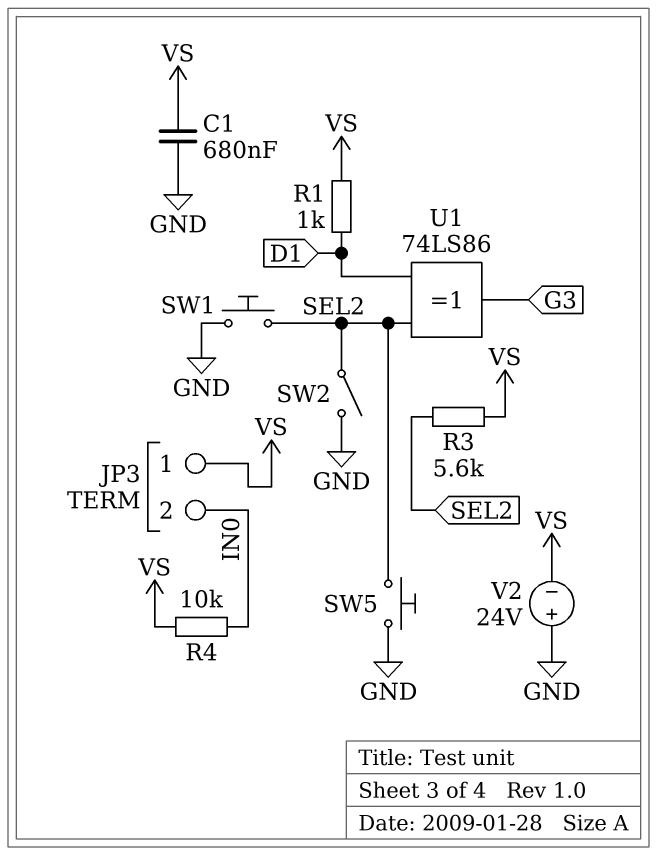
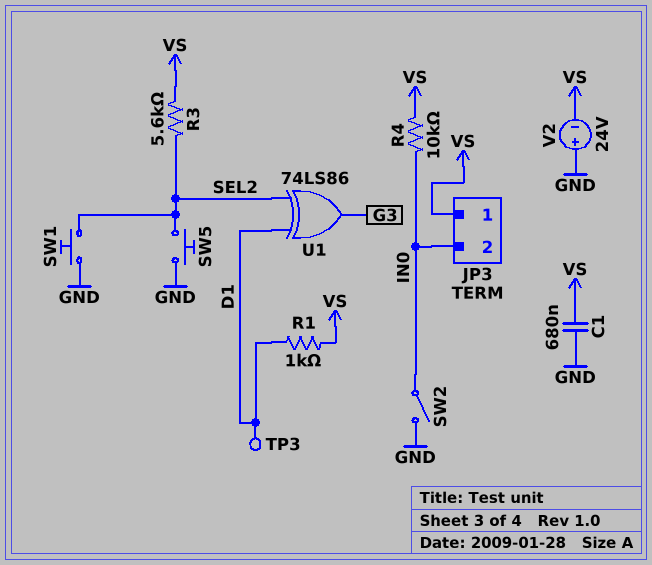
SW2: switch (GND, SEL2) -> switch (GND, IN0)
TP3: none -> test point (D1)

